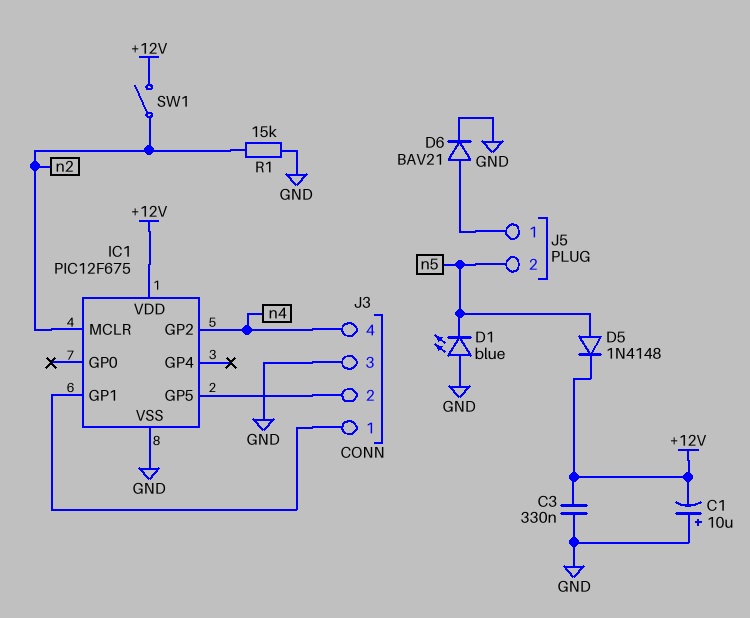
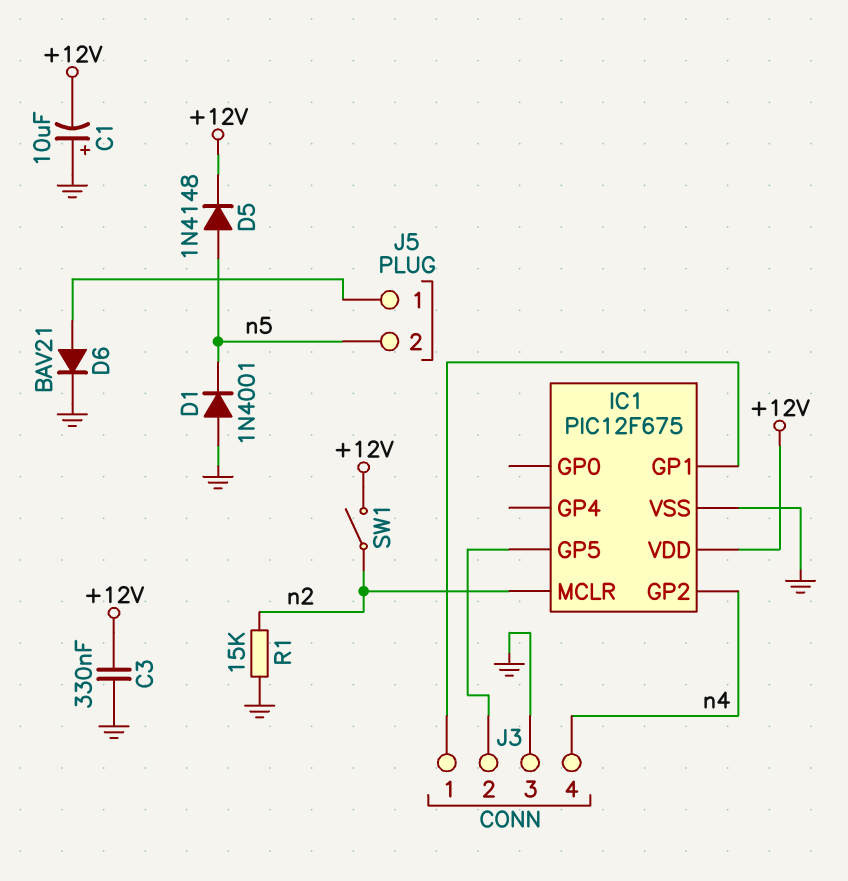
D1: LED blue (A GND, K n5) -> diode 1N4001 (A GND, K n5)

